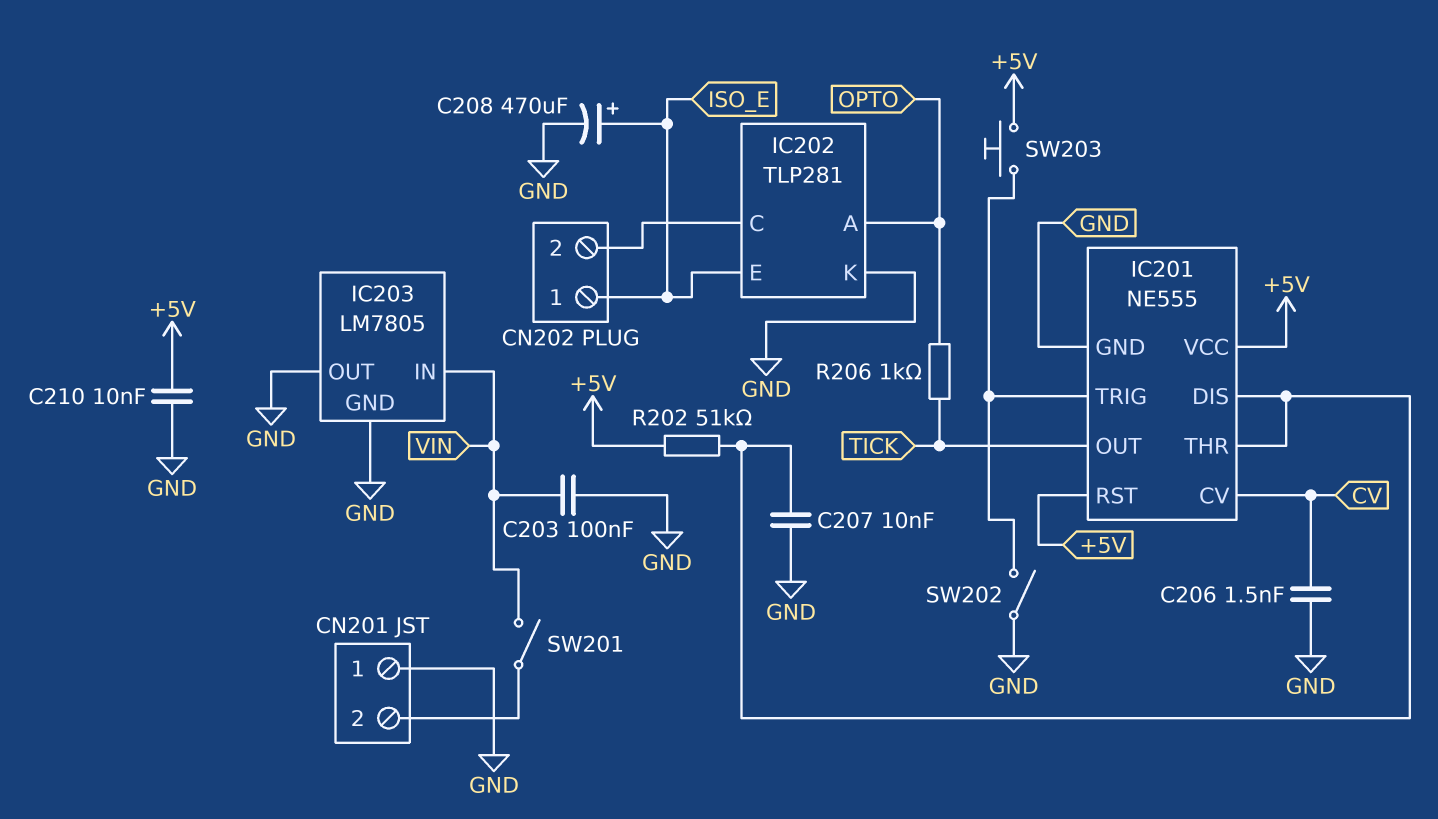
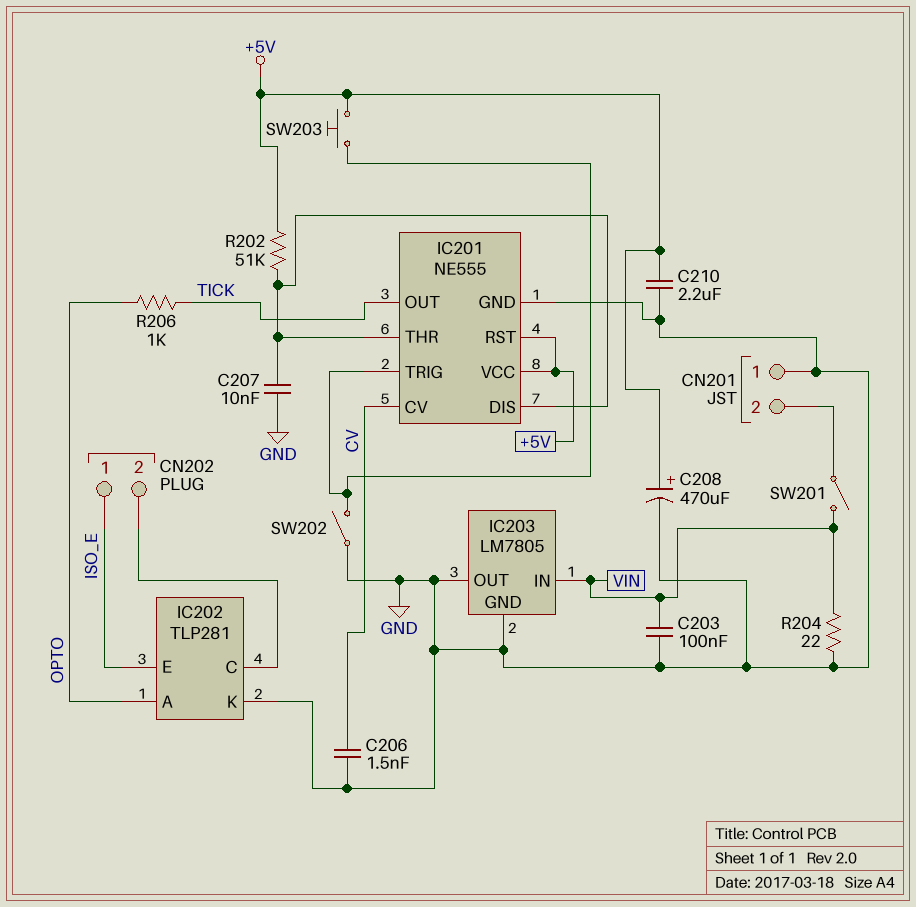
C208: 470uF (plus ISO_E, minus GND) -> 470uF (plus +5V, minus GND)
C210: 10nF (+5V, GND) -> 2.2uF (+5V, GND)
R204: none -> 22 (GND, VIN)

